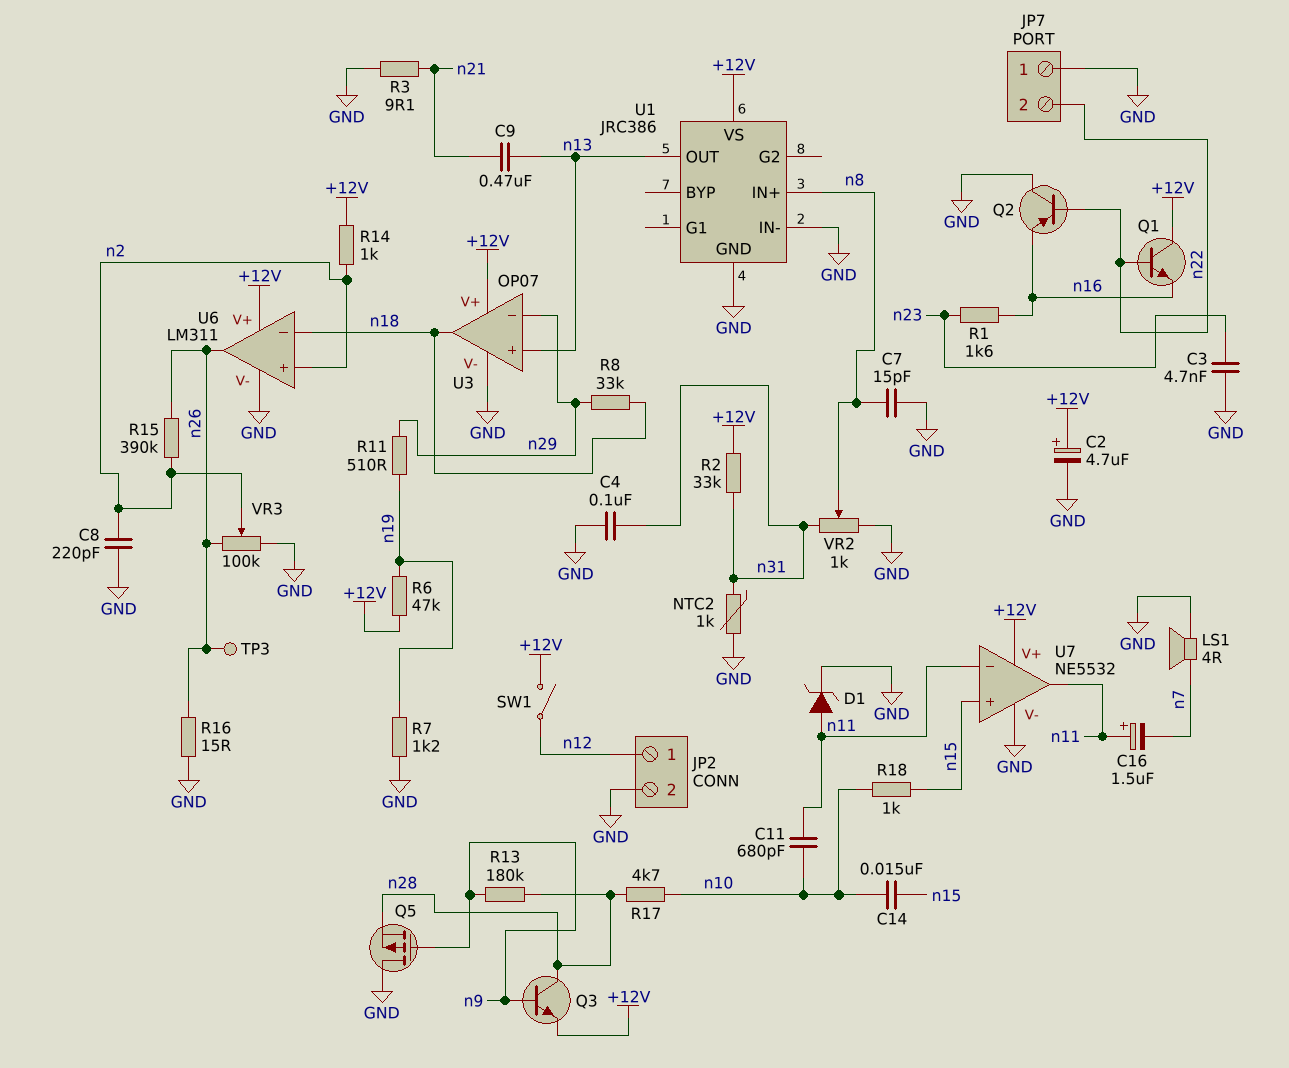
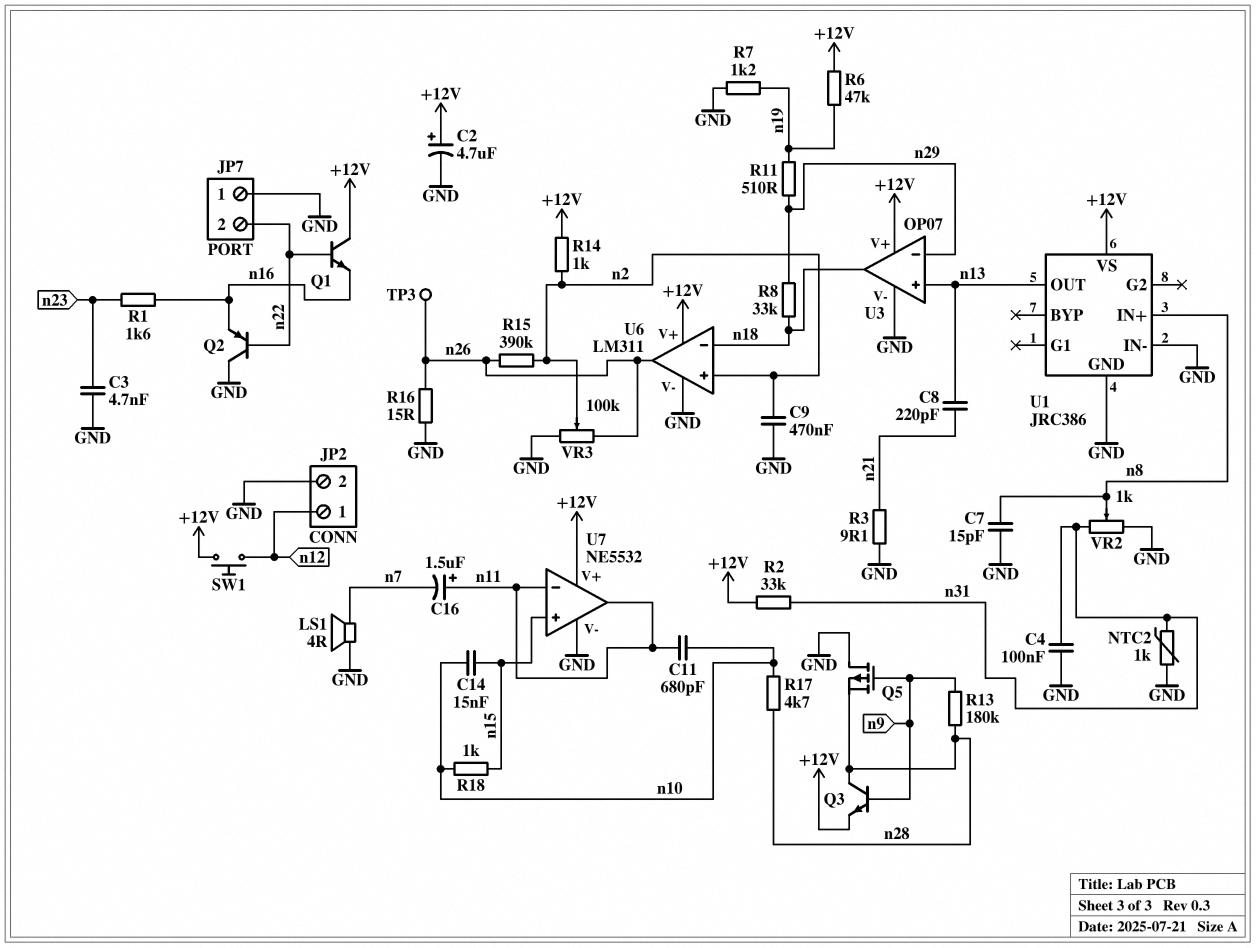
C8: 220pF (GND, n2) -> 220pF (n13, n21)
C9: 470nF (n13, n21) -> 470nF (GND, n2)
D1: zener (A n11, K GND) -> none
SW1: switch (+12V, n12) -> button (+12V, n12)

